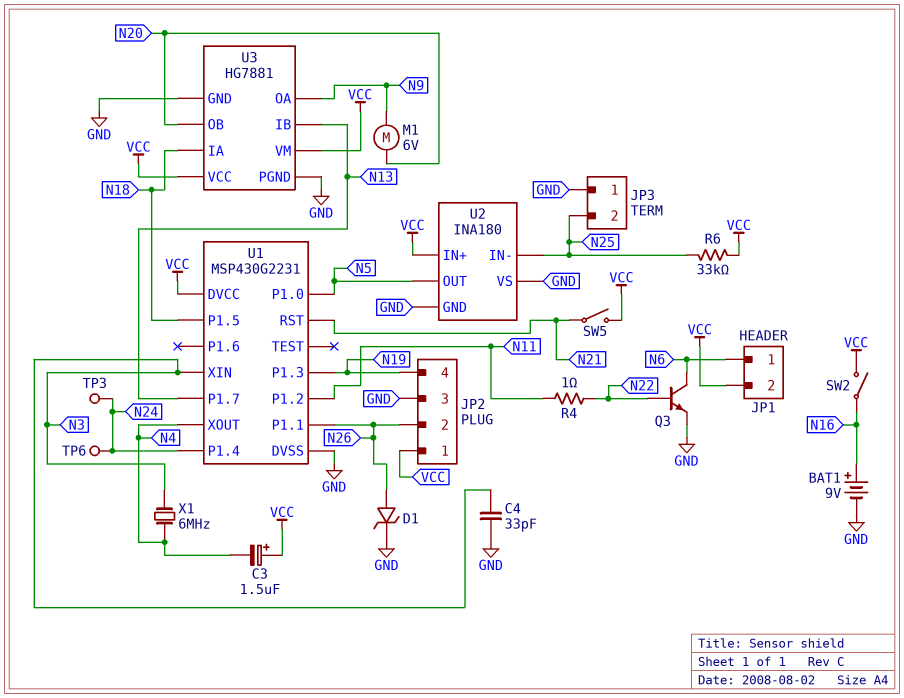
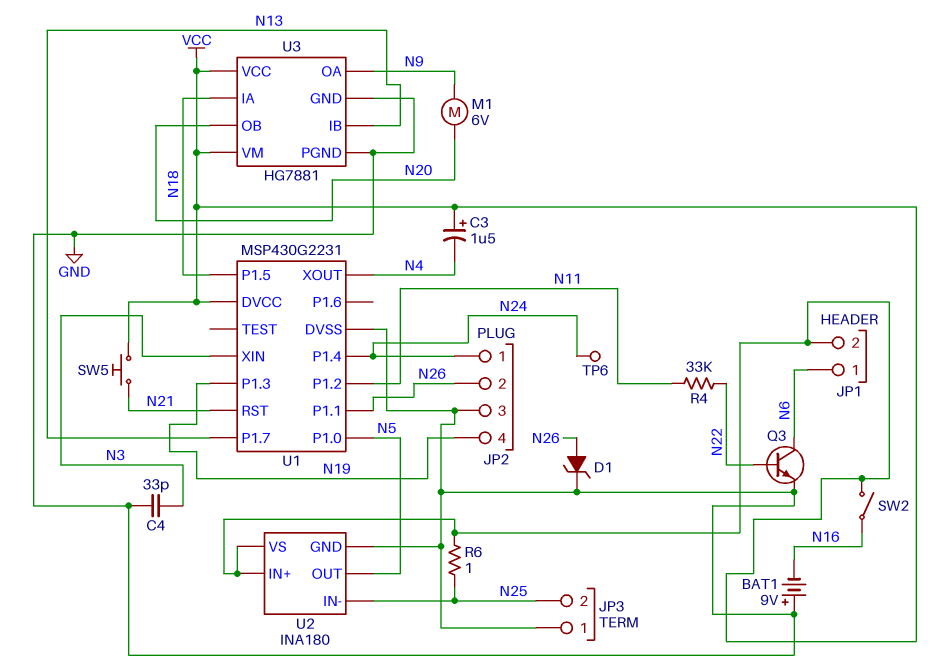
BAT1: 9V (plus N16, minus GND) -> 9V (plus GND, minus N16)
JP2 pin 1: VCC -> N24
R4: 1 (N11, N22) -> 33k (N11, N22)
R6: 33k (N25, VCC) -> 1 (N25, VCC)
SW5: switch (N21, VCC) -> button (N21, VCC)
TP3: test point (N24) -> none
U2 pin VS: GND -> VCC
X1: 6MHz (N3, N4) -> none

